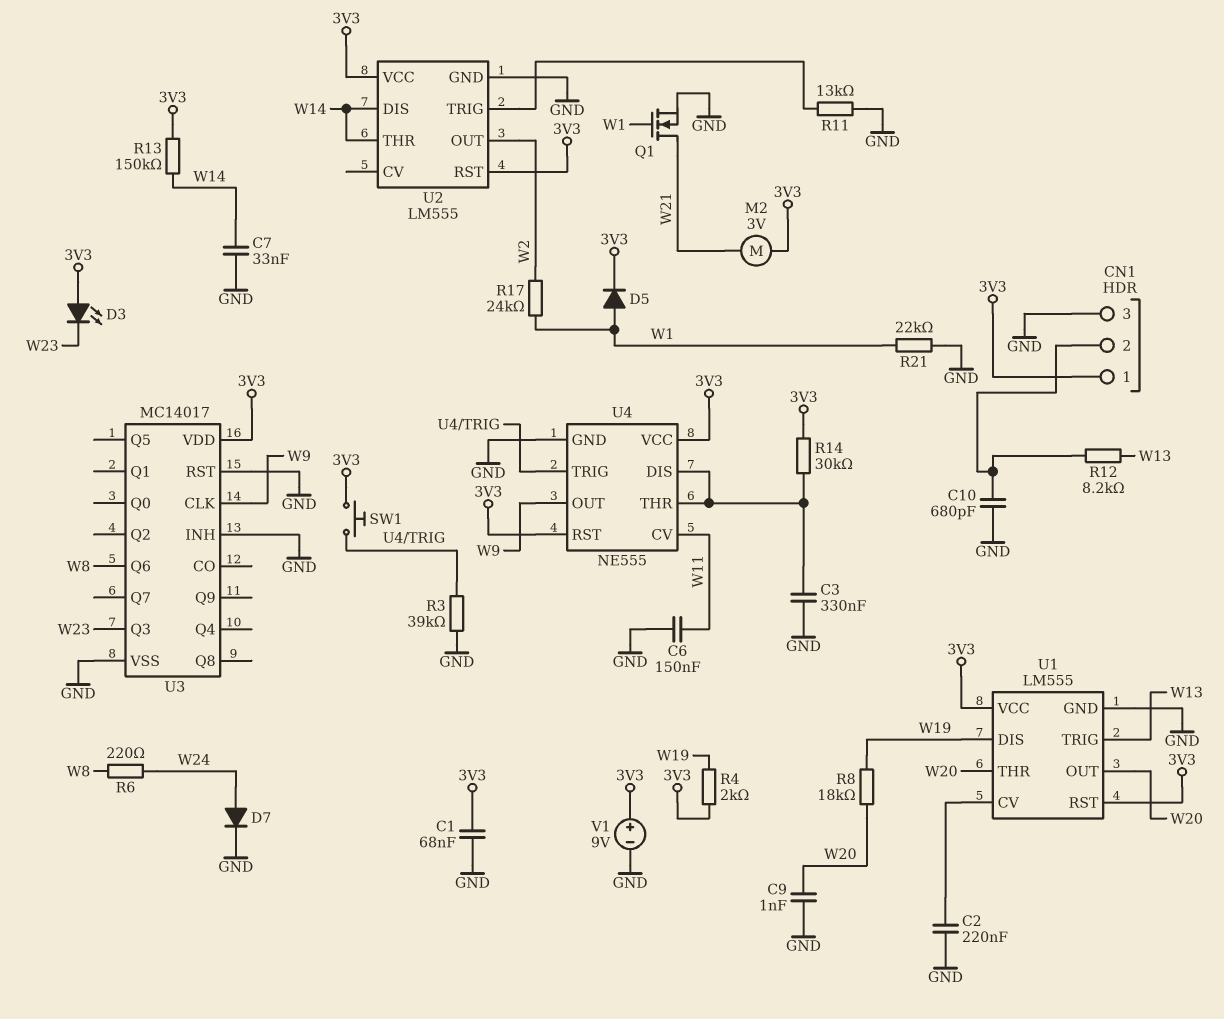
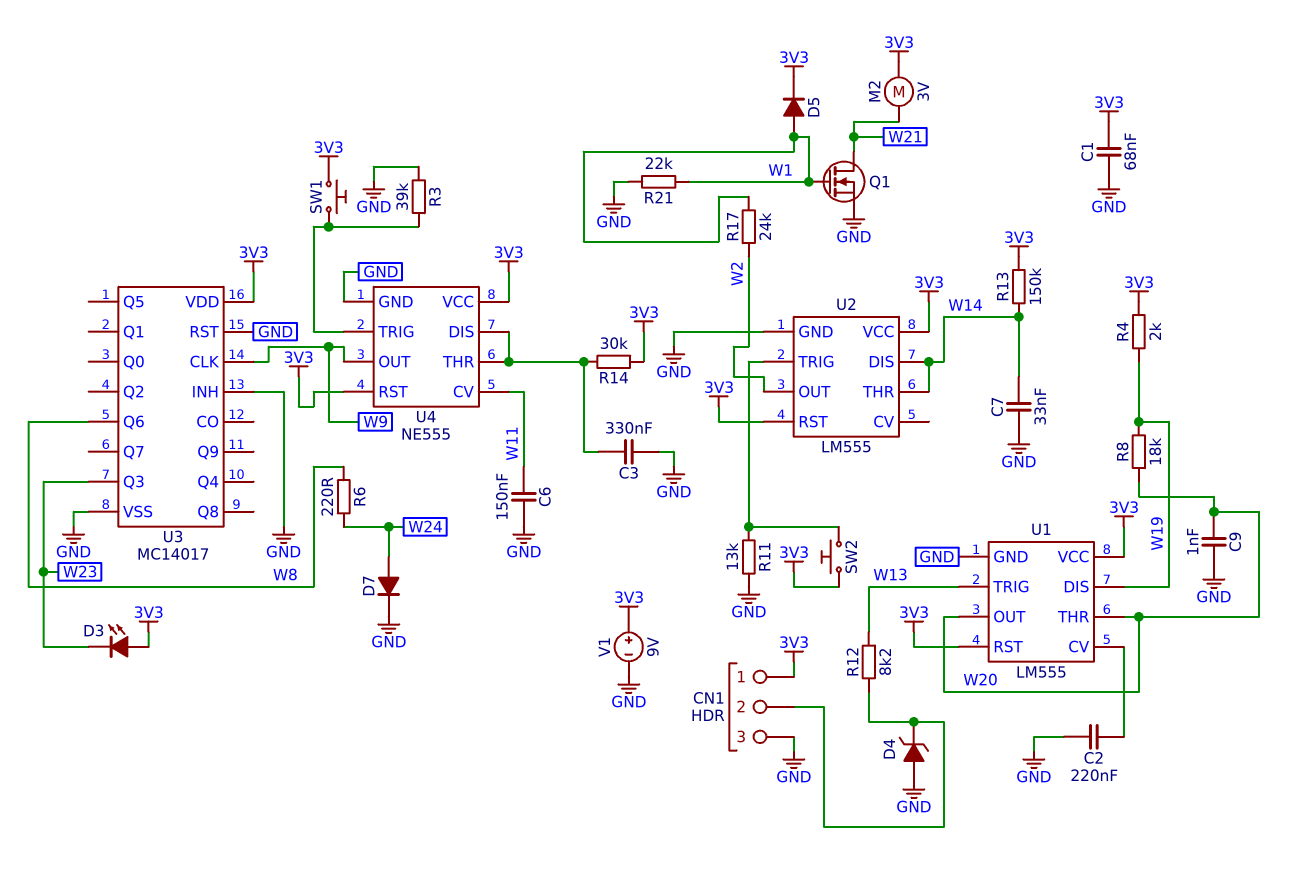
C10: 680pF (CN1/2, GND) -> none
D4: none -> zener (A GND, K CN1/2)
SW2: none -> button (3V3, U2/TRIG)

